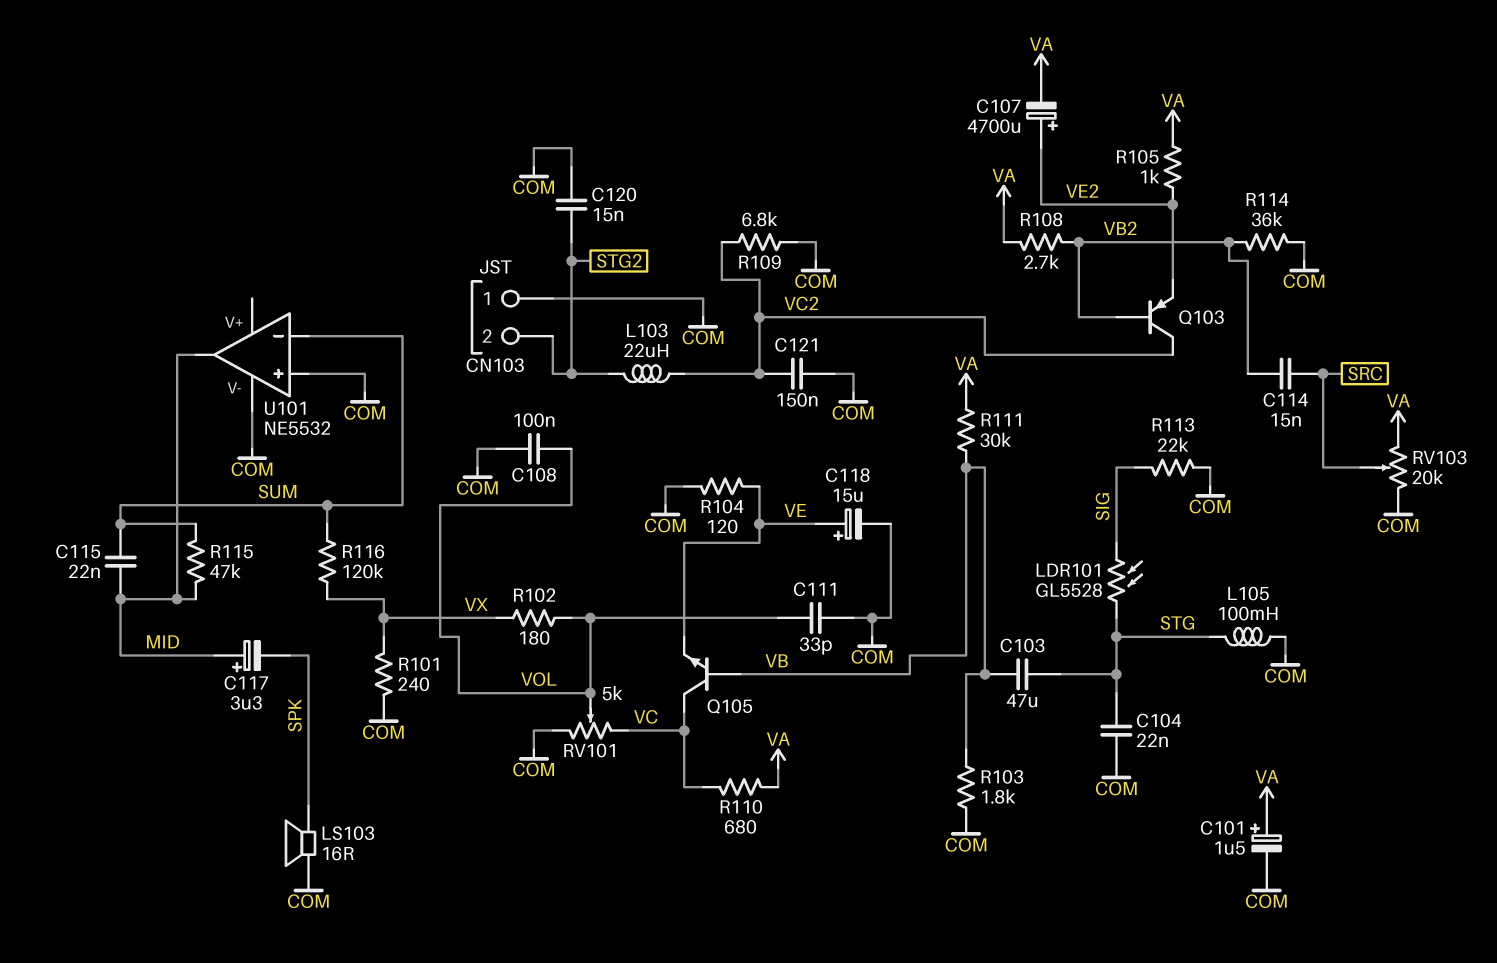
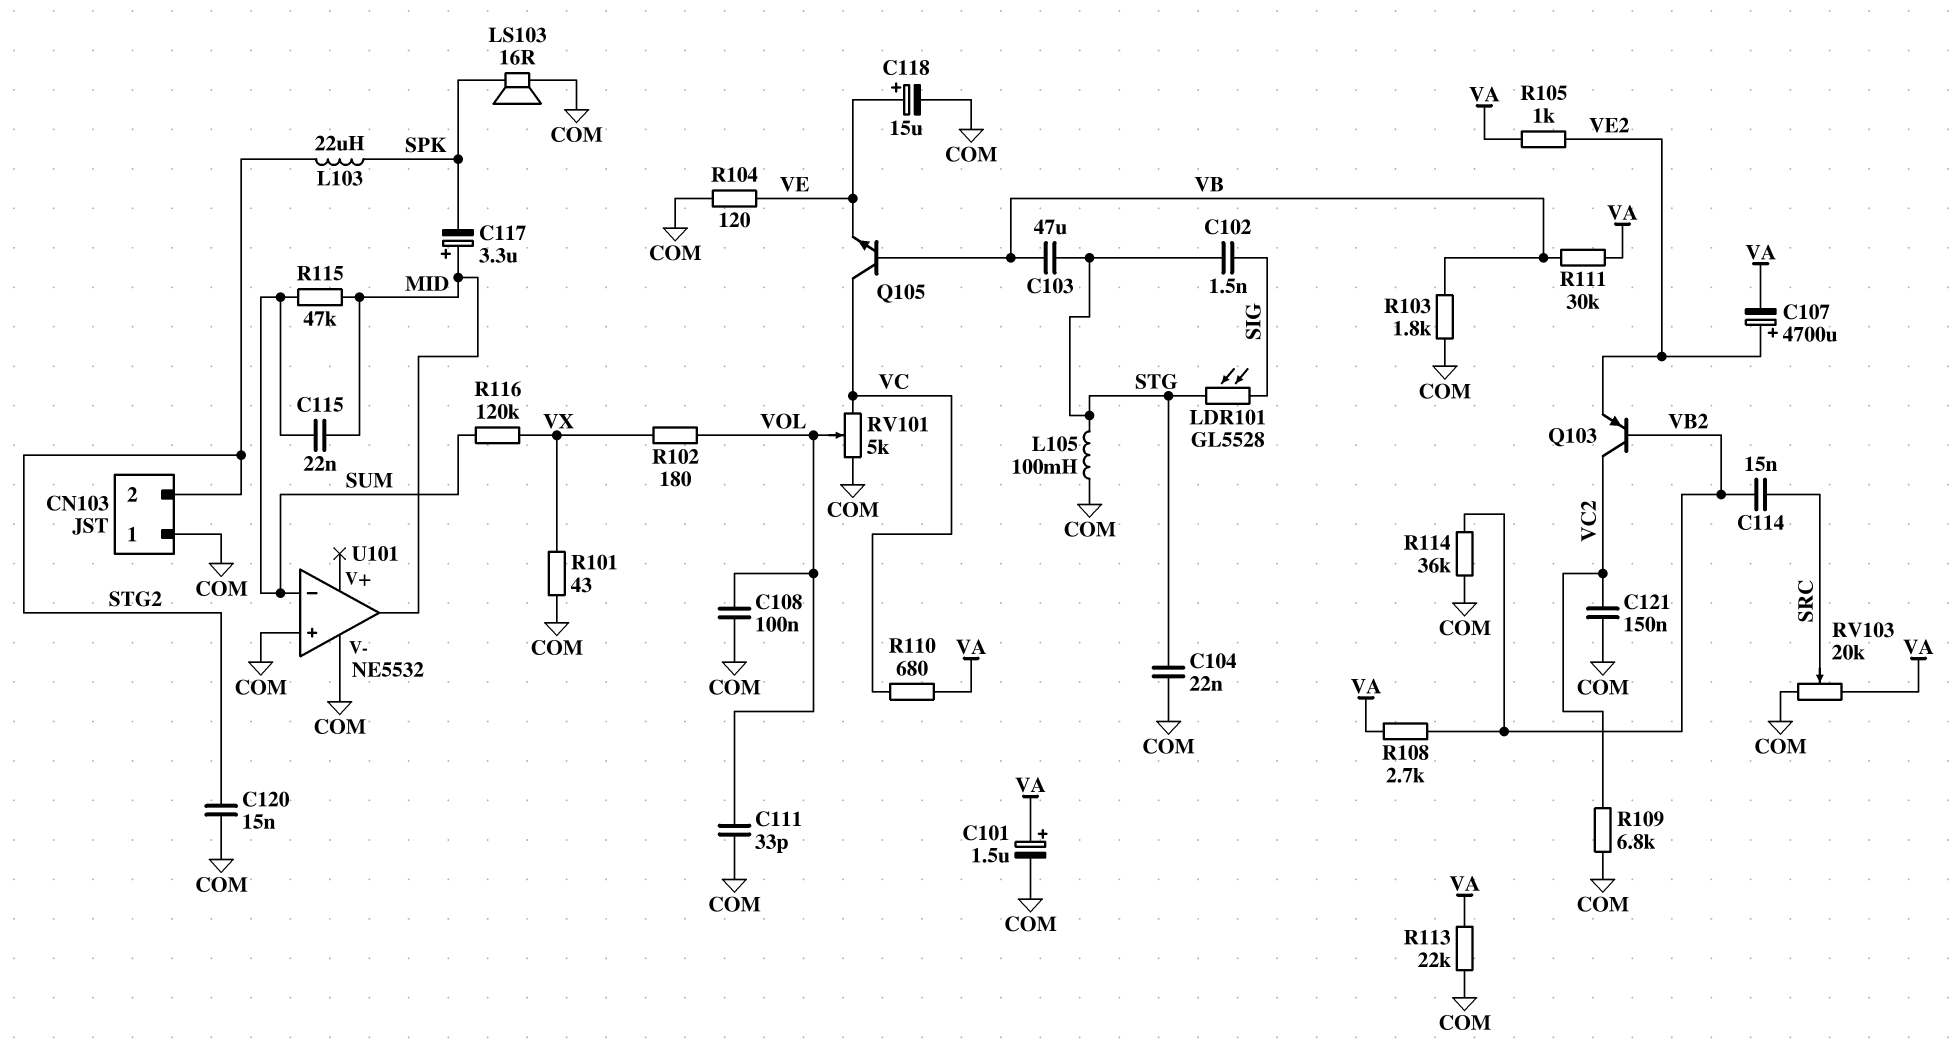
C102: none -> 1.5nF (SIG, STG)
L103: 22uH (STG2, VC2) -> 22uH (SPK, STG2)
R101: 240 (COM, VX) -> 43 (COM, VX)
R113: 22k (COM, SIG) -> 22k (COM, VA)

